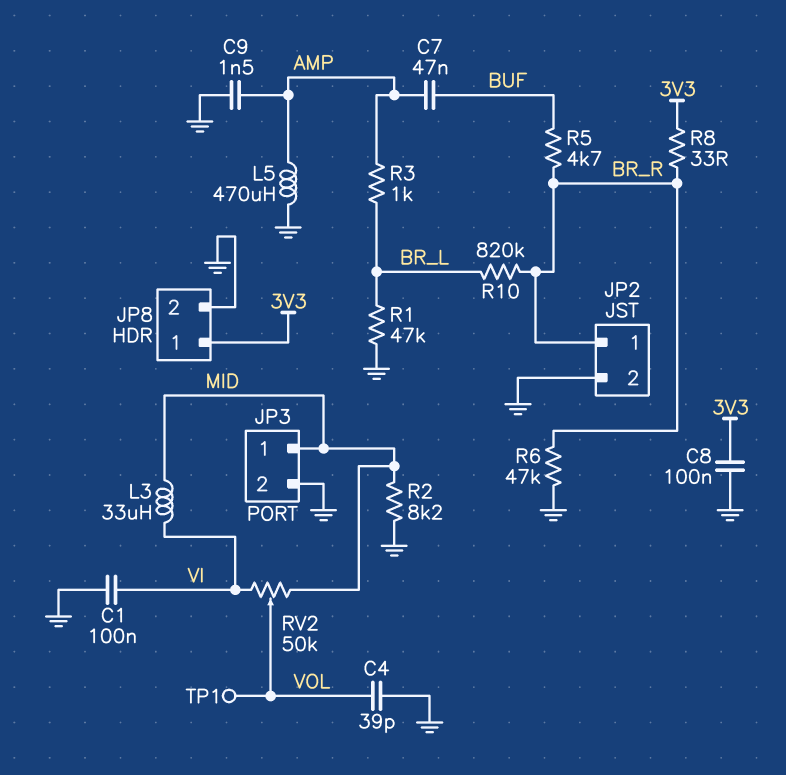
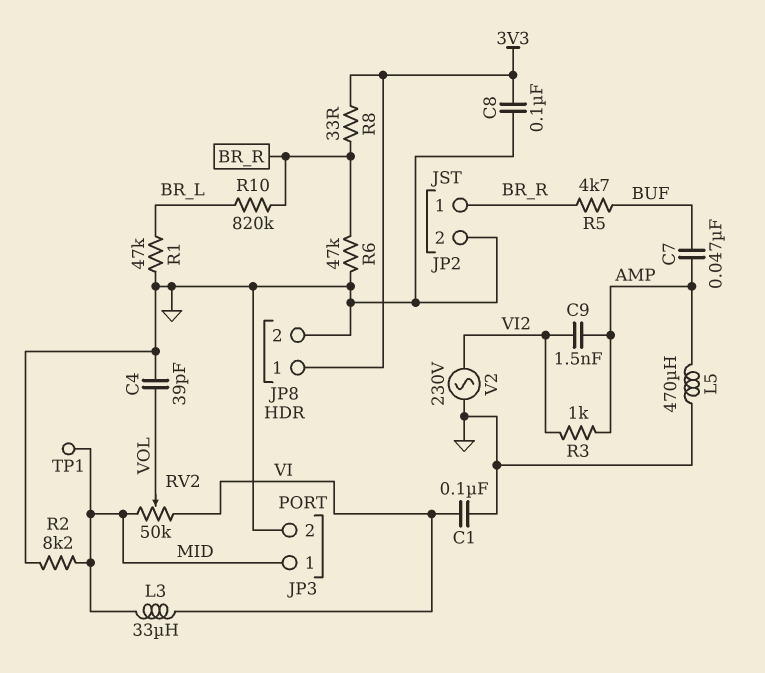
C9: 1.5nF (AMP, GND) -> 1.5nF (AMP, VI2)
R3: 1k (AMP, BR_L) -> 1k (AMP, VI2)
TP1: test point (VOL) -> test point (MID)
V2: none -> AC 230V (GND, VI2)

